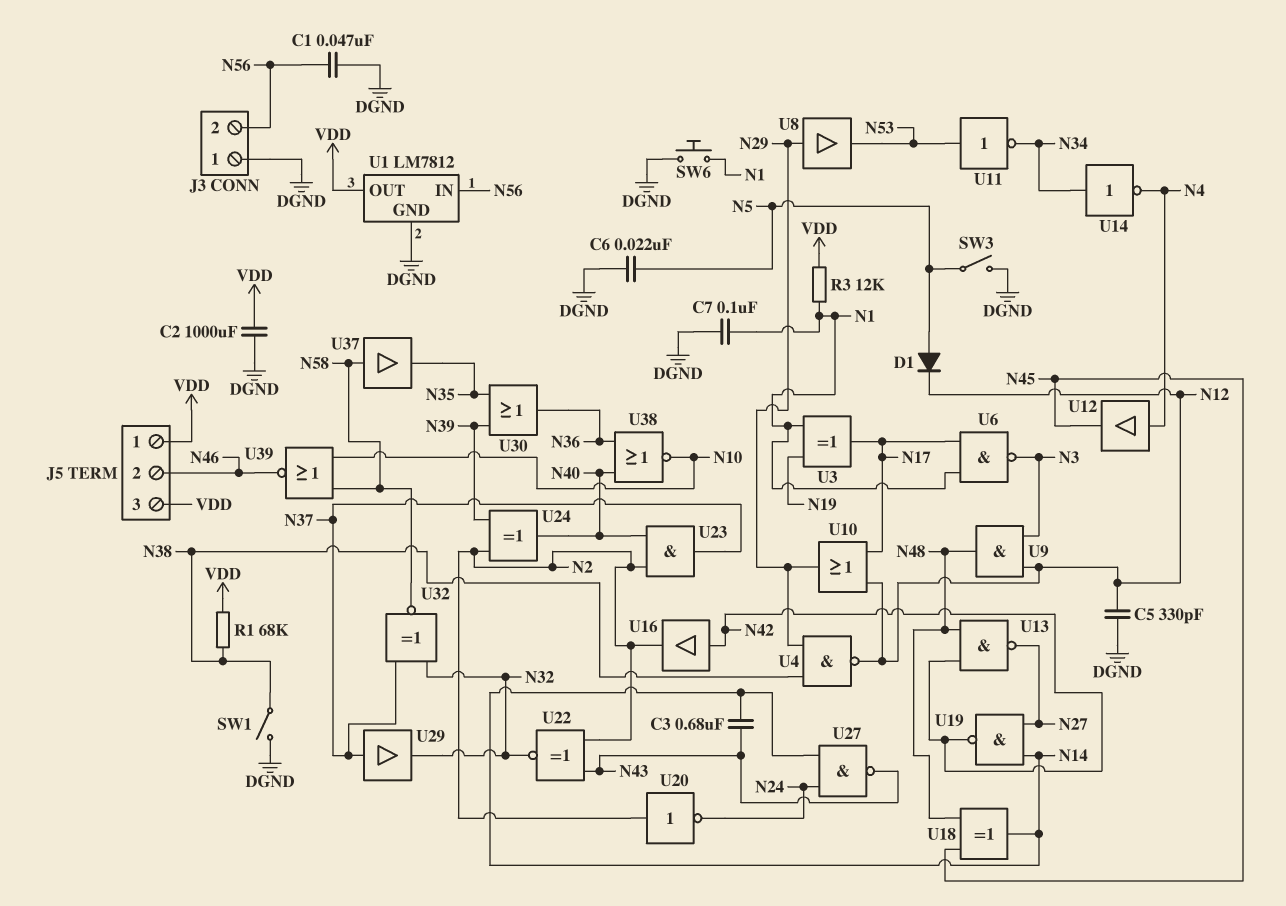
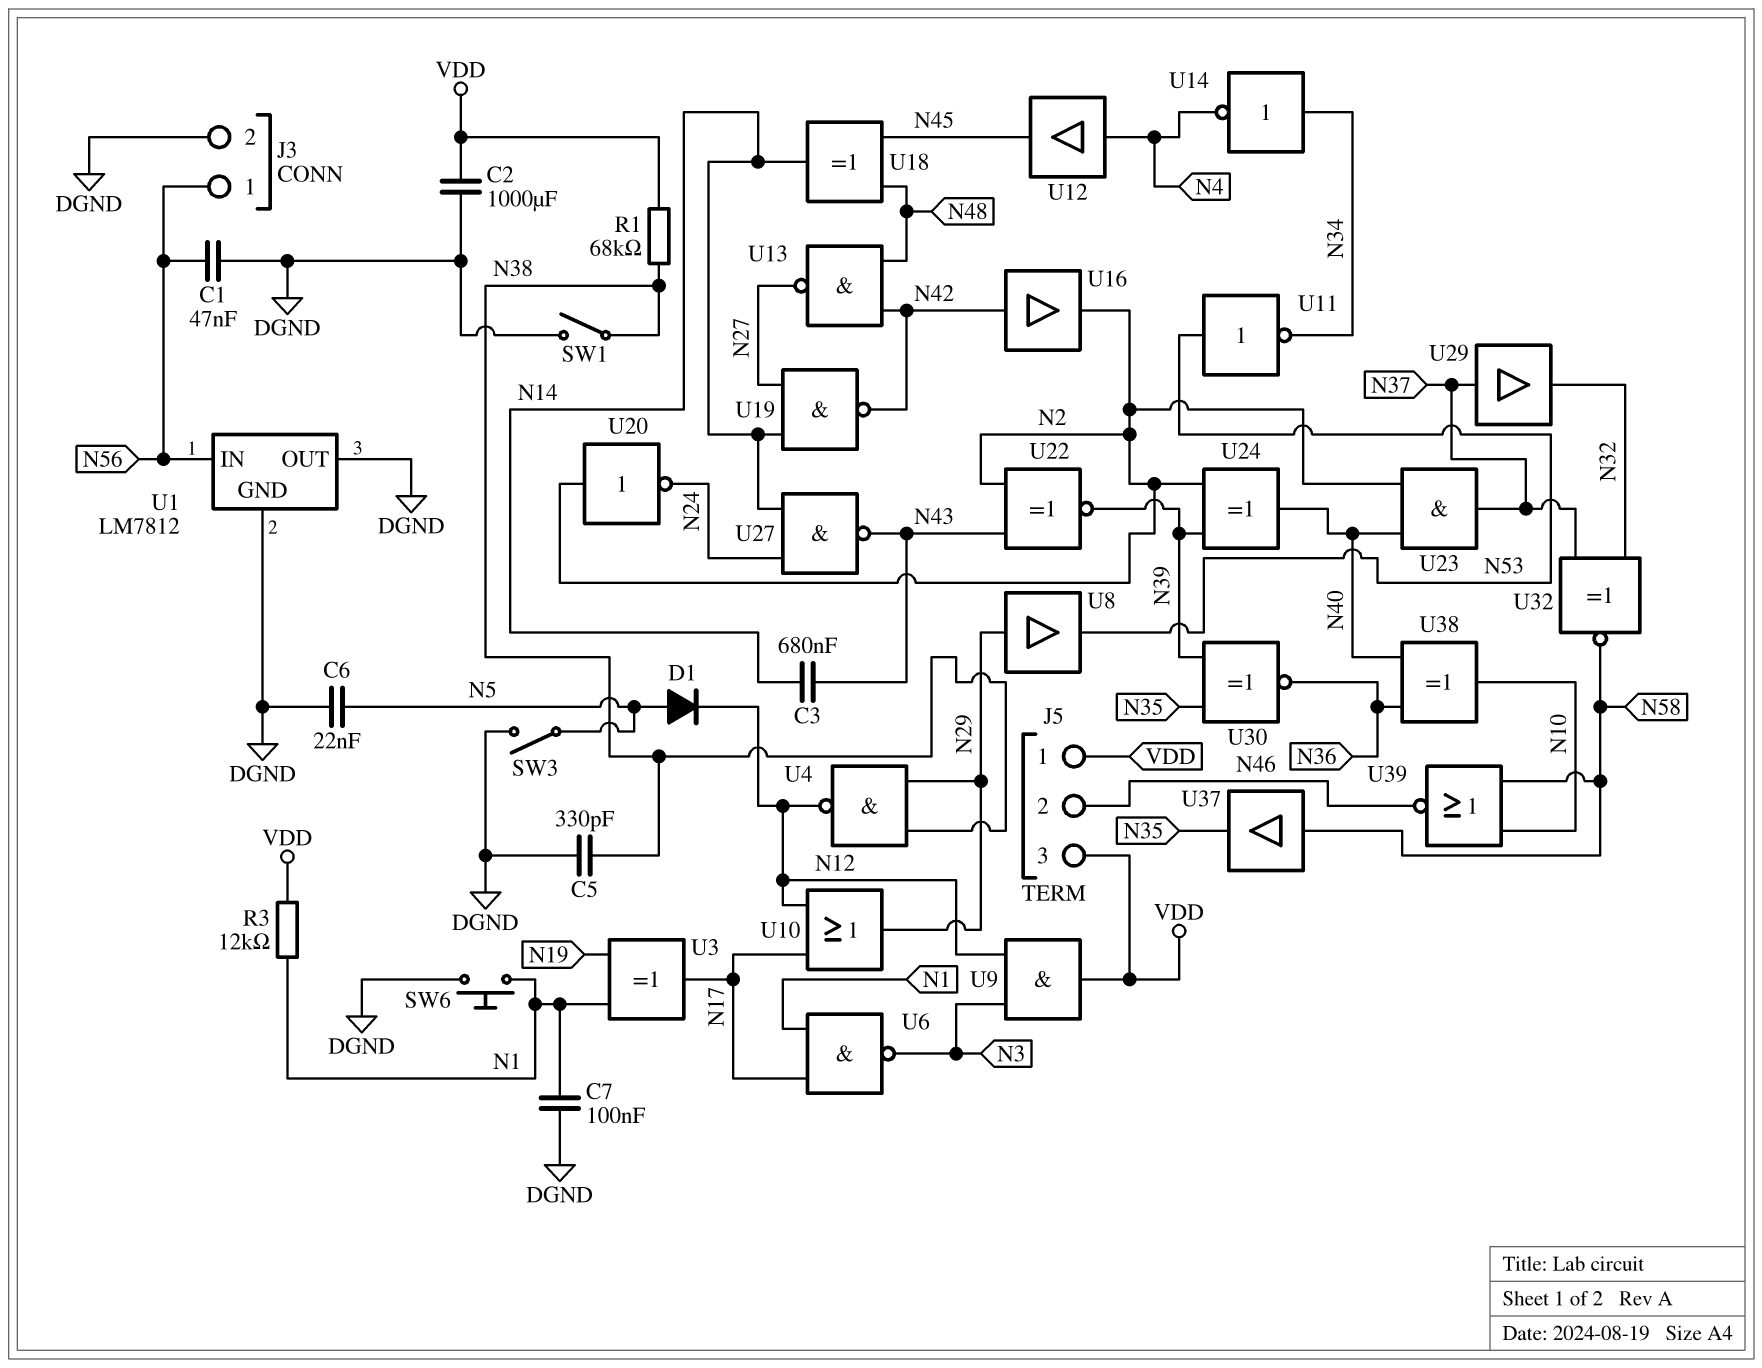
C5: 330pF (DGND, N12) -> 330pF (DGND, N38)
J3 pin 1: DGND -> N56
J3 pin 2: N56 -> DGND
U1 pin OUT: VDD -> DGND
U9: AND (in N3, in N12, out N48) -> AND (in N3, in N12, out VDD)
U22: XNOR (in N2, in N43, out N32) -> XNOR (in N2, in N43, out N39)
U30: OR (in N35, in N39, out N36) -> XNOR (in N35, in N39, out N36)
U38: NOR (in N36, in N40, out N10) -> XOR (in N36, in N40, out N10)

